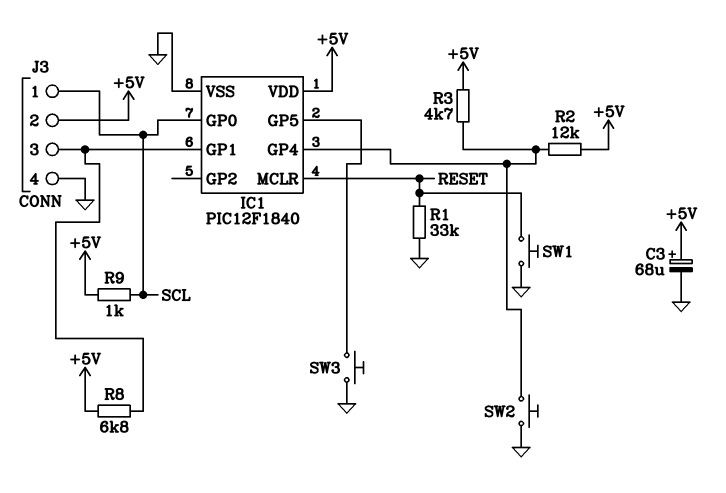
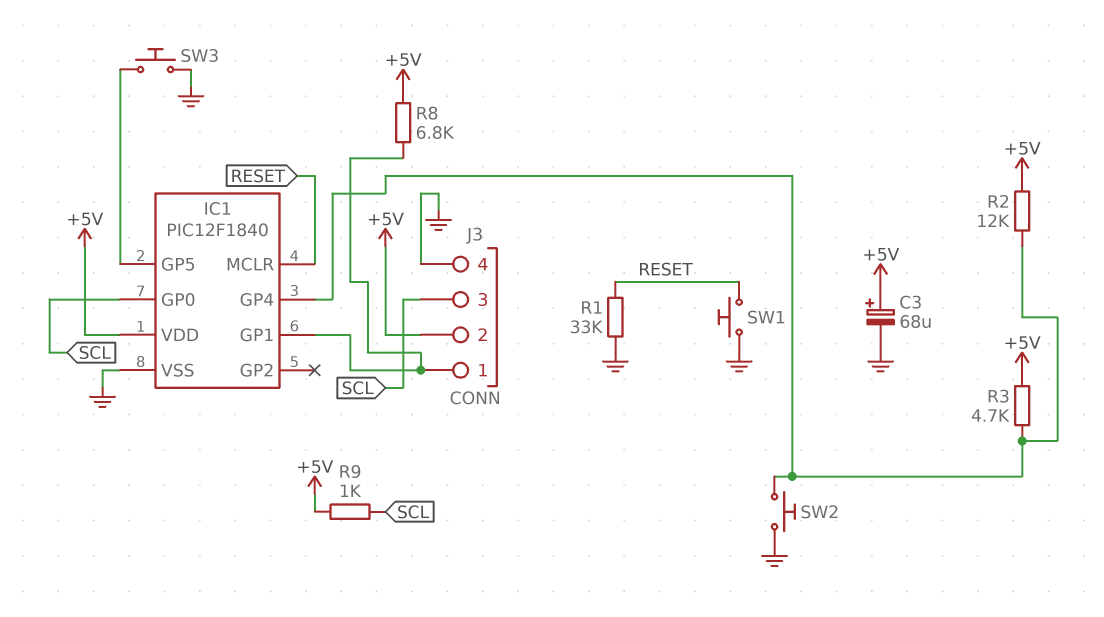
J3 pin 1: SCL -> IC1/GP1
J3 pin 3: IC1/GP1 -> SCL

